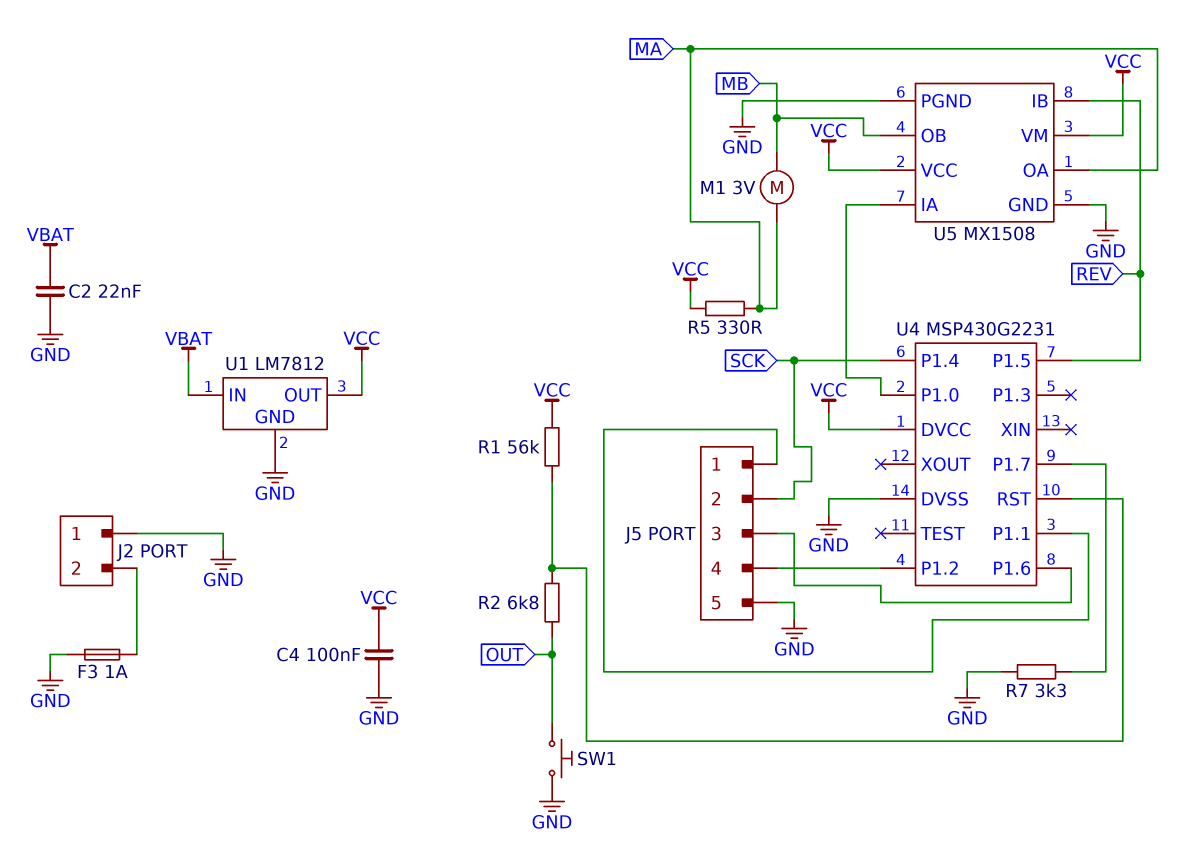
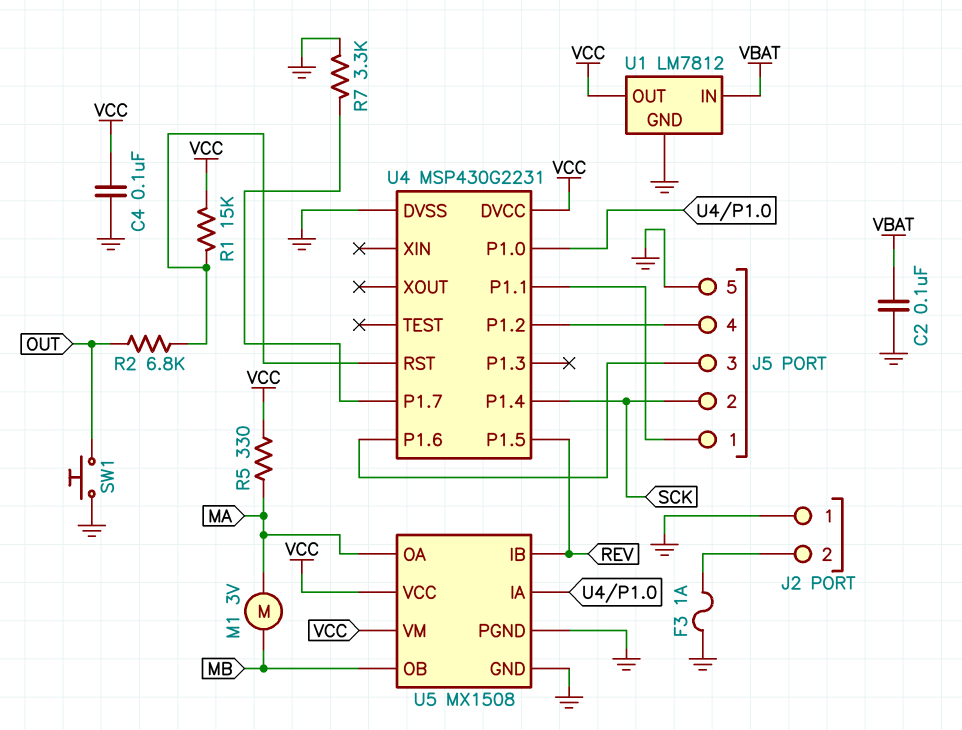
C2: 22nF (GND, VBAT) -> 100nF (GND, VBAT)
R1: 56k (U4/RST, VCC) -> 15k (U4/RST, VCC)

